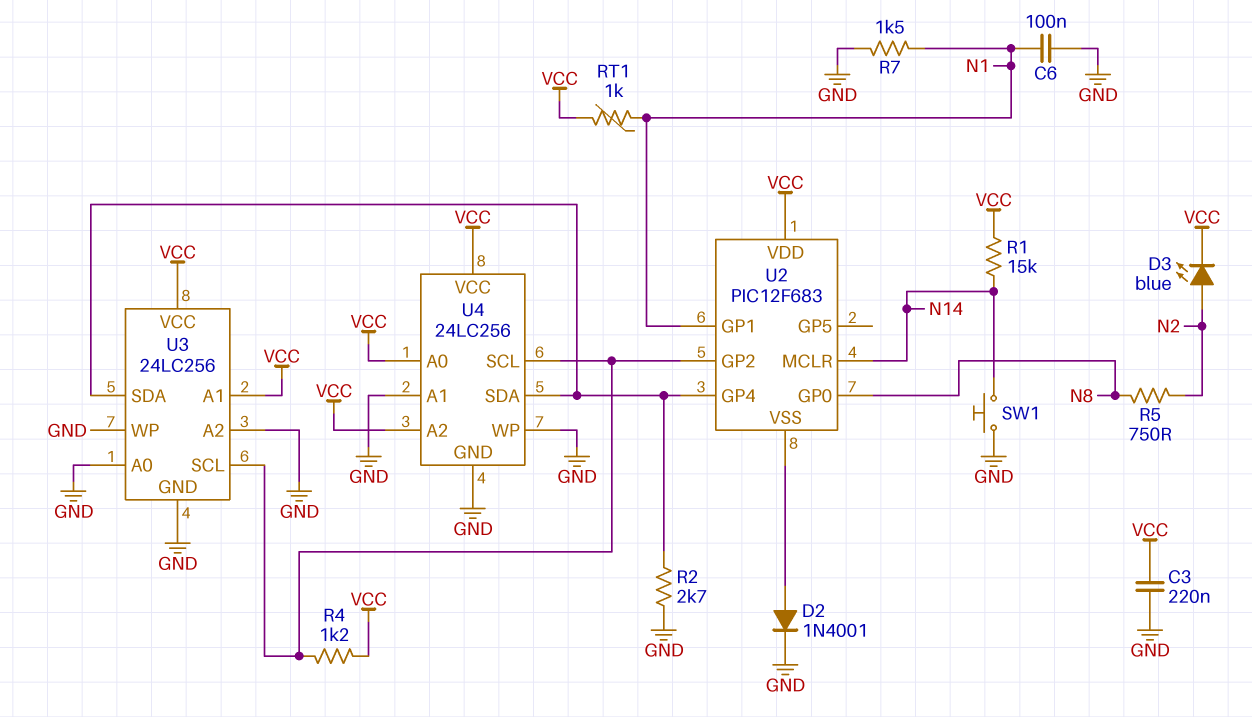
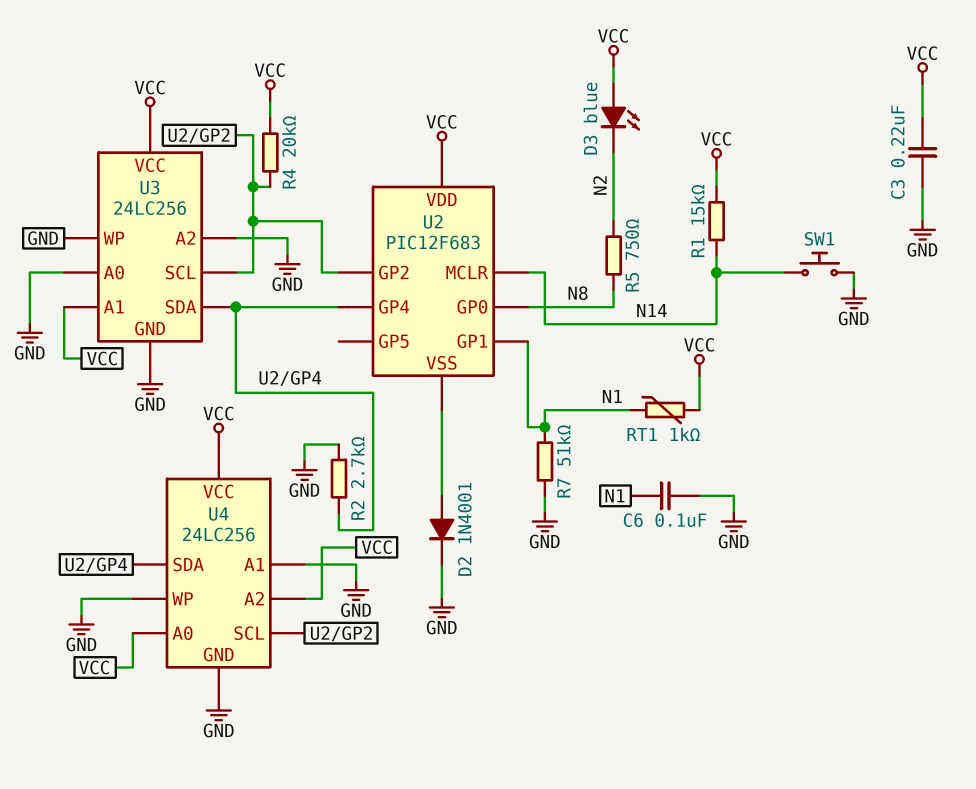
D3: LED blue (A N2, K VCC) -> LED blue (A VCC, K N2)
R4: 1.2k (U2/GP2, VCC) -> 20k (U2/GP2, VCC)
R7: 1.5k (GND, N1) -> 51k (GND, N1)

